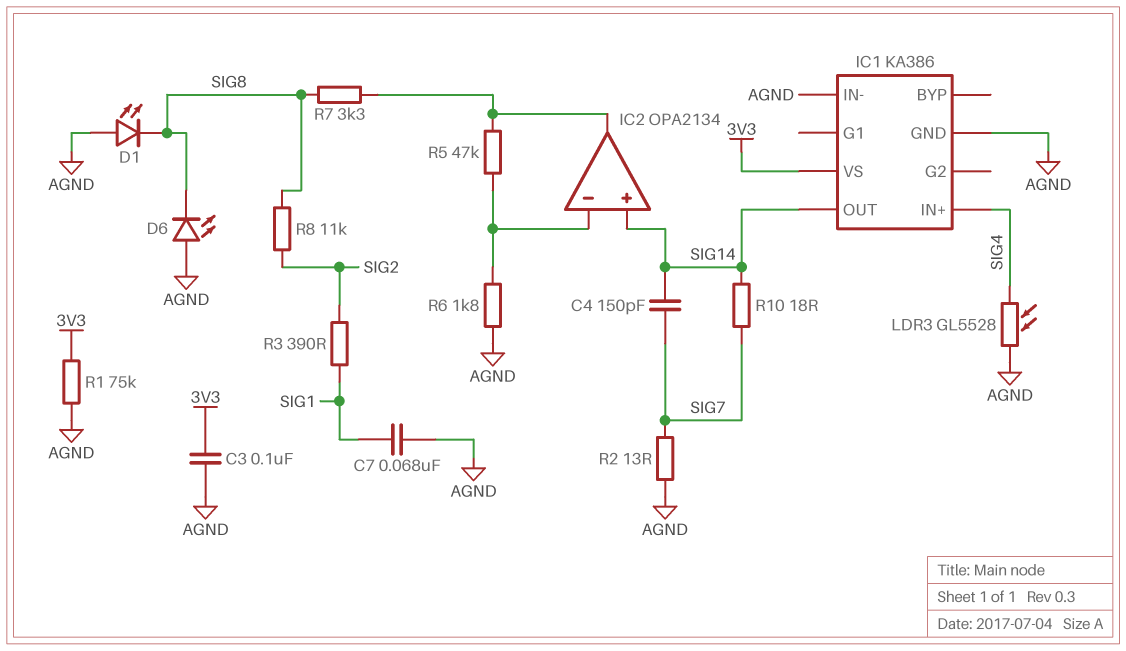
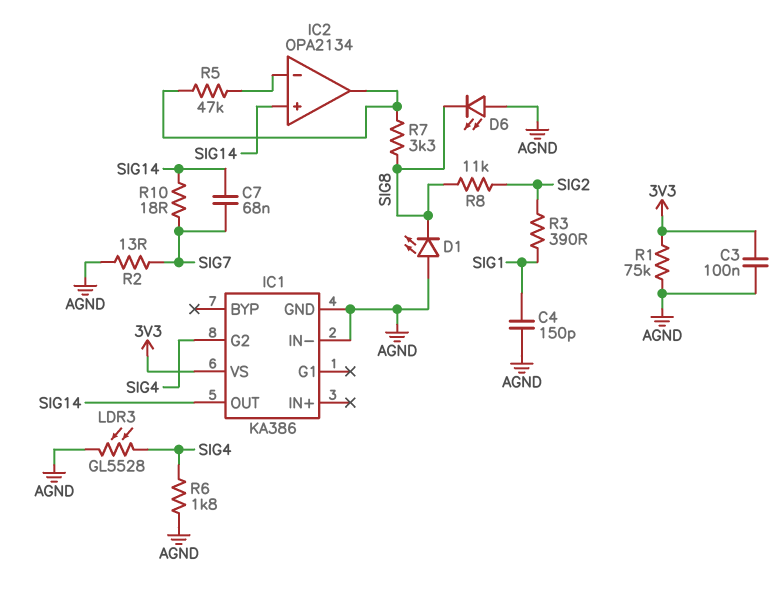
C4: 150pF (SIG7, SIG14) -> 150pF (AGND, SIG1)
C7: 68nF (AGND, SIG1) -> 68nF (SIG7, SIG14)
IC1 pin G2: none -> SIG4
IC1 pin IN+: SIG4 -> none
R6: 1.8k (AGND, IC2/in-) -> 1.8k (AGND, SIG4)

